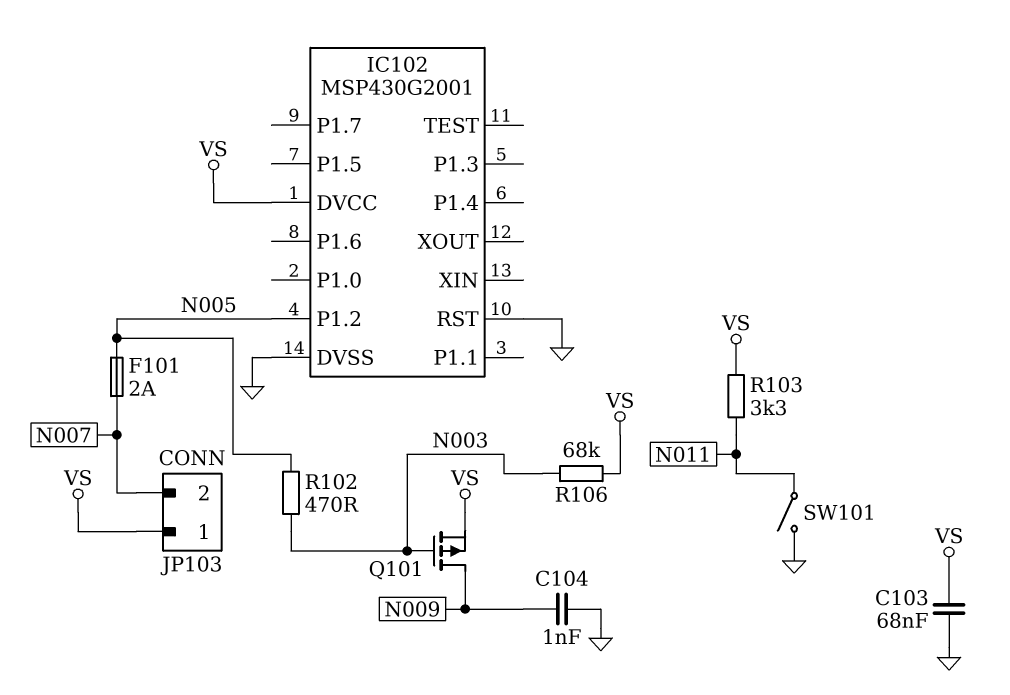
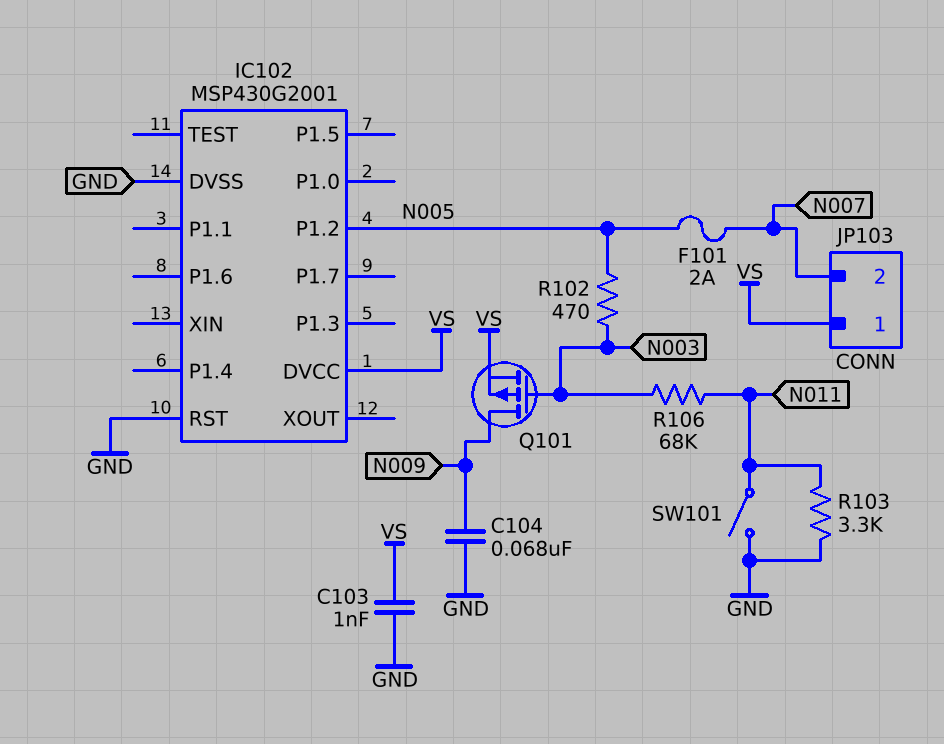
C103: 68nF (GND, VS) -> 1nF (GND, VS)
C104: 1nF (GND, N009) -> 68nF (GND, N009)
R103: 3.3k (N011, VS) -> 3.3k (GND, N011)
R106: 68k (N003, VS) -> 68k (N003, N011)

